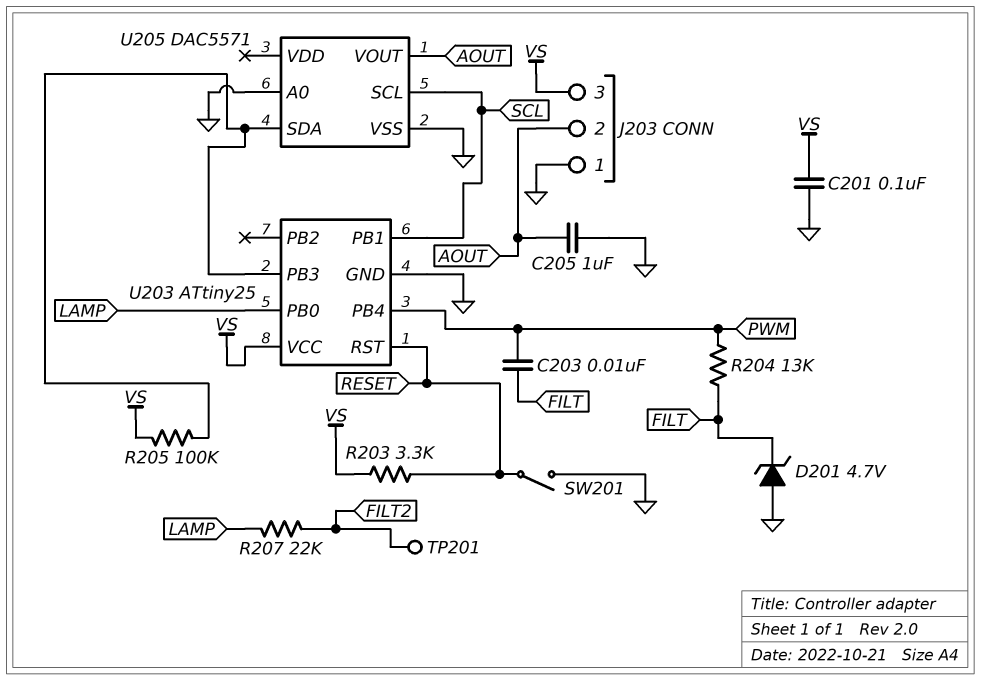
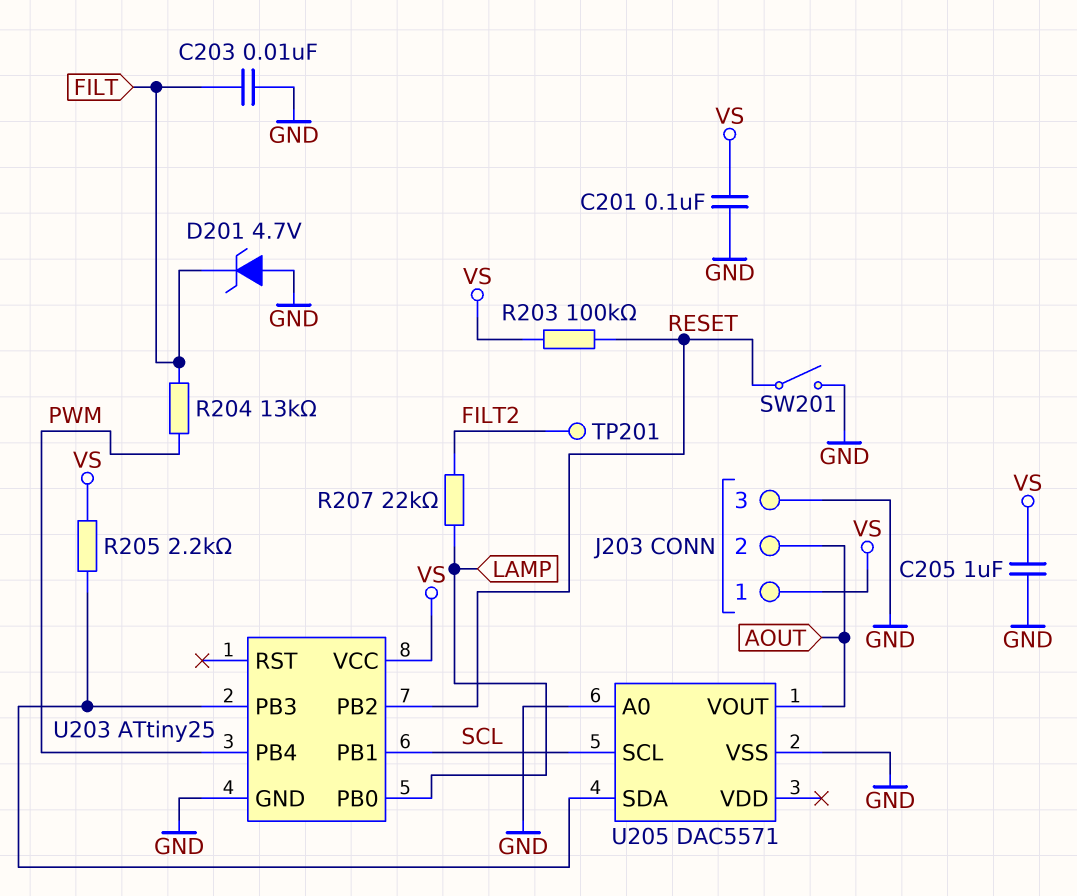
C203: 10nF (FILT, PWM) -> 10nF (FILT, GND)
C205: 1uF (AOUT, GND) -> 1uF (GND, VS)
J203 pin 1: GND -> VS
J203 pin 3: VS -> GND
R203: 3.3k (RESET, VS) -> 100k (RESET, VS)
R205: 100k (U203/PB3, VS) -> 2.2k (U203/PB3, VS)
U203 pin PB2: none -> RESET
U203 pin RST: RESET -> none

